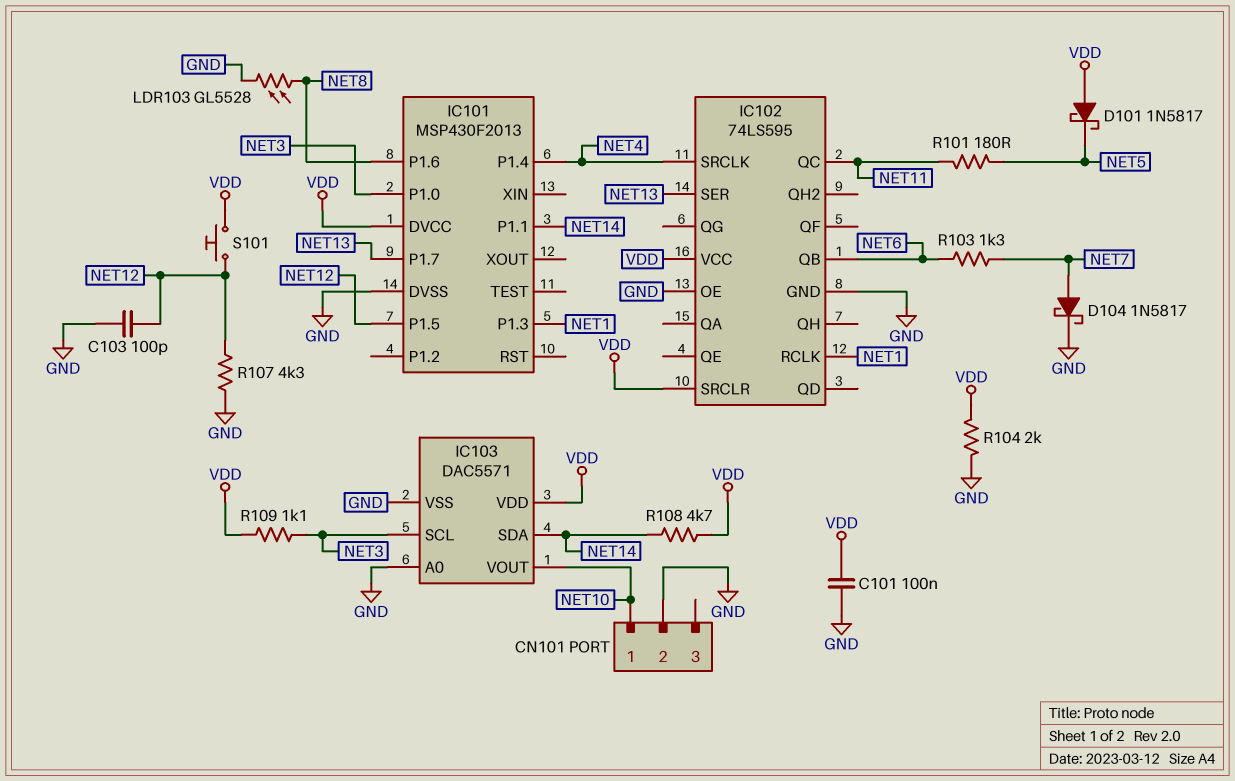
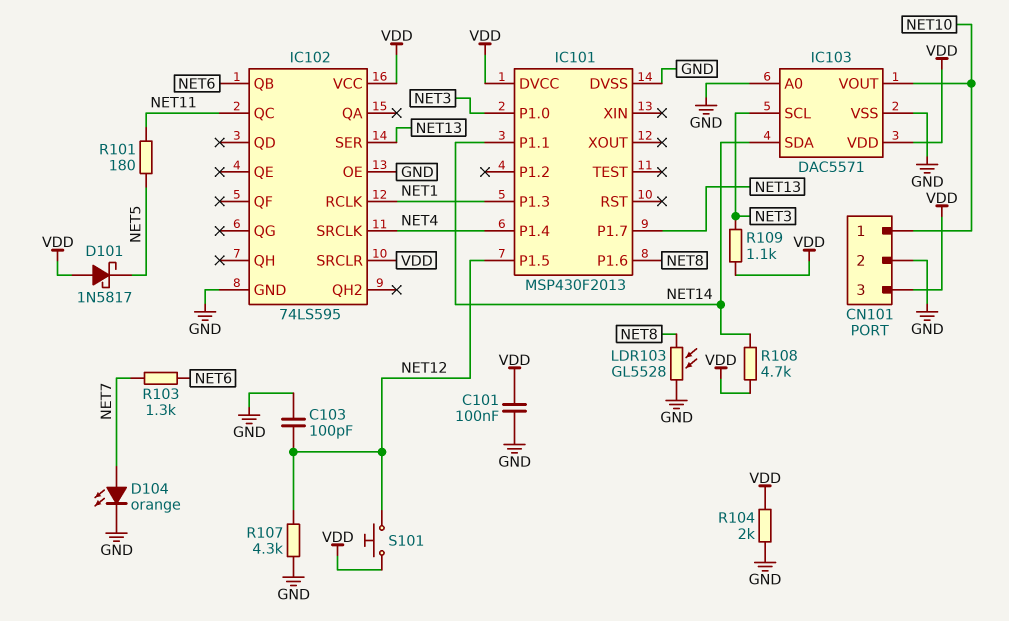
CN101 pin 3: none -> VDD
D104: schottky 1N5817 (A NET7, K GND) -> LED orange (A NET7, K GND)

